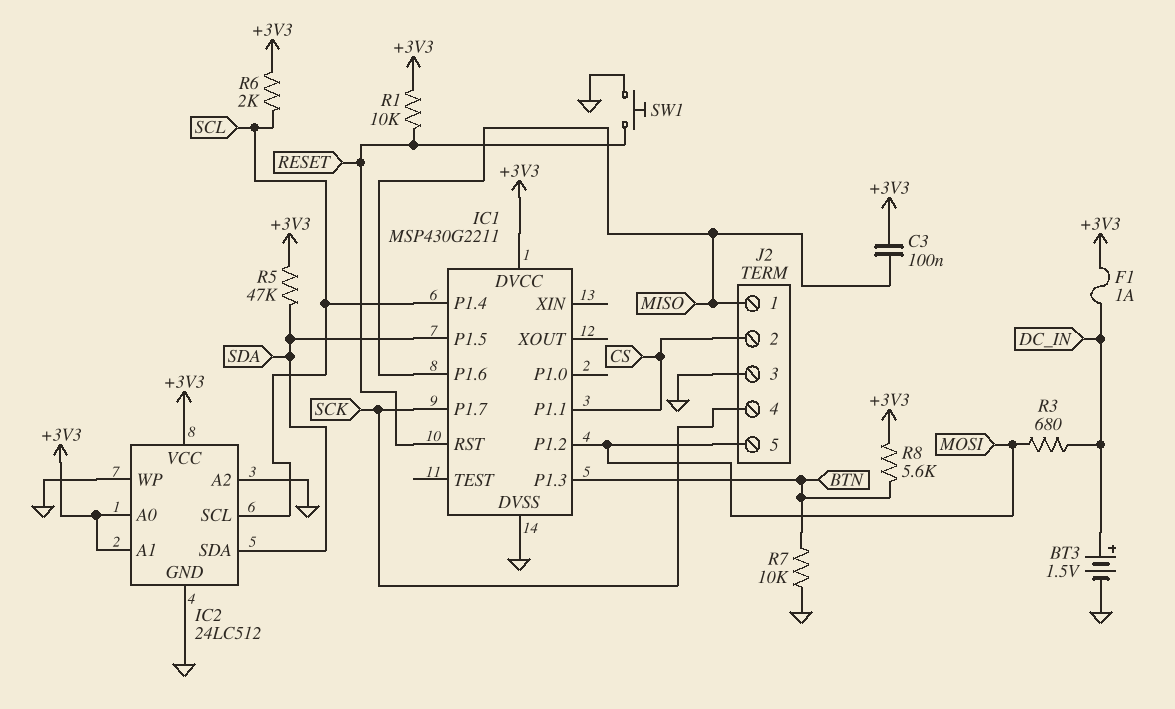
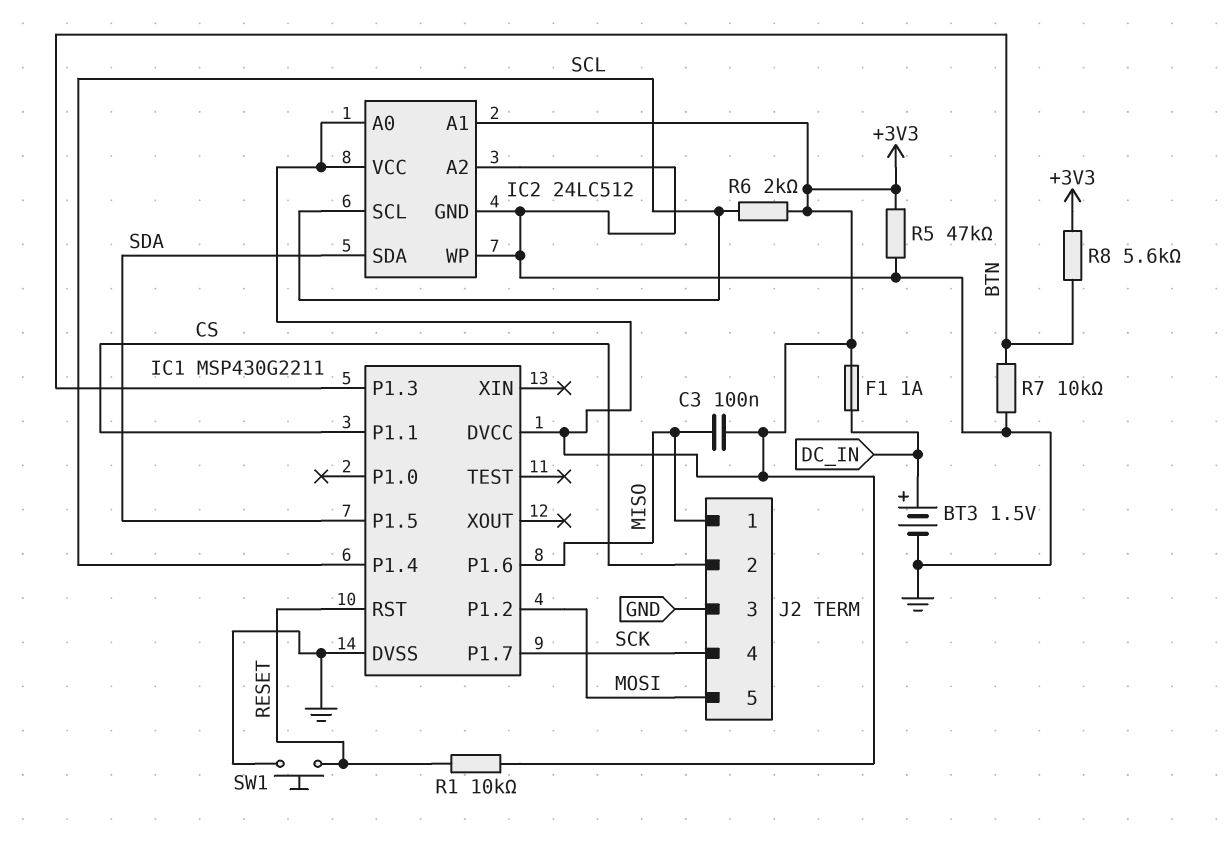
R3: 680 (DC_IN, MOSI) -> none
R5: 47k (+3V3, SDA) -> 47k (+3V3, GND)

